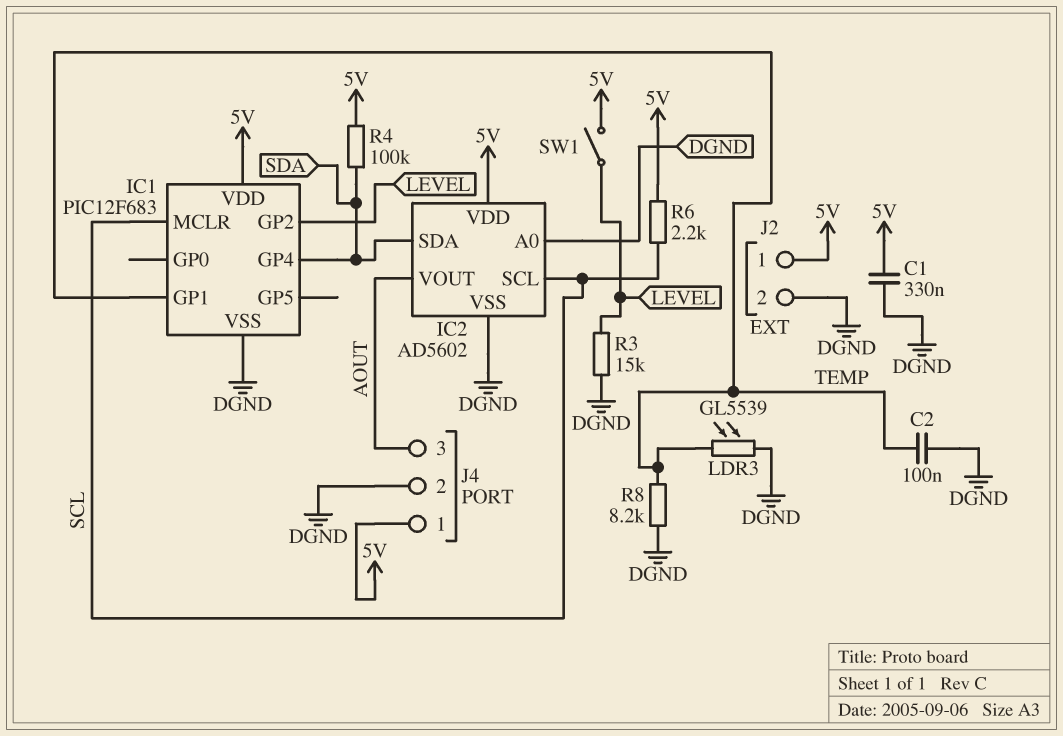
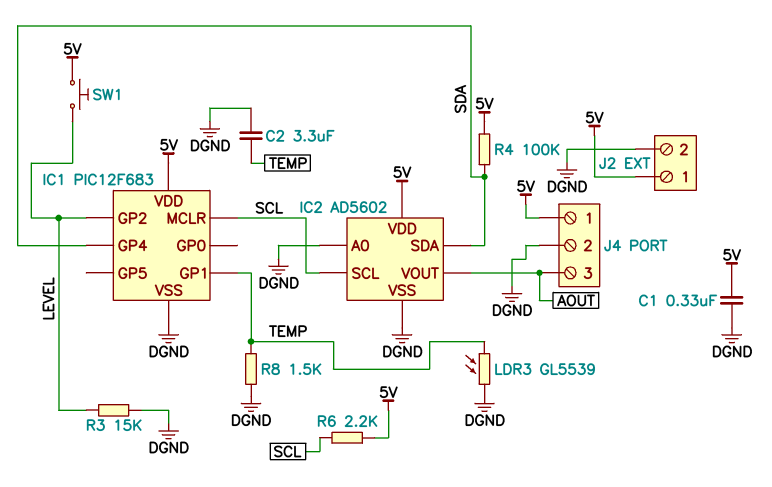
C2: 100nF (DGND, TEMP) -> 3.3uF (DGND, TEMP)
R8: 8.2k (DGND, TEMP) -> 1.5k (DGND, TEMP)
SW1: switch (5V, LEVEL) -> button (5V, LEVEL)

